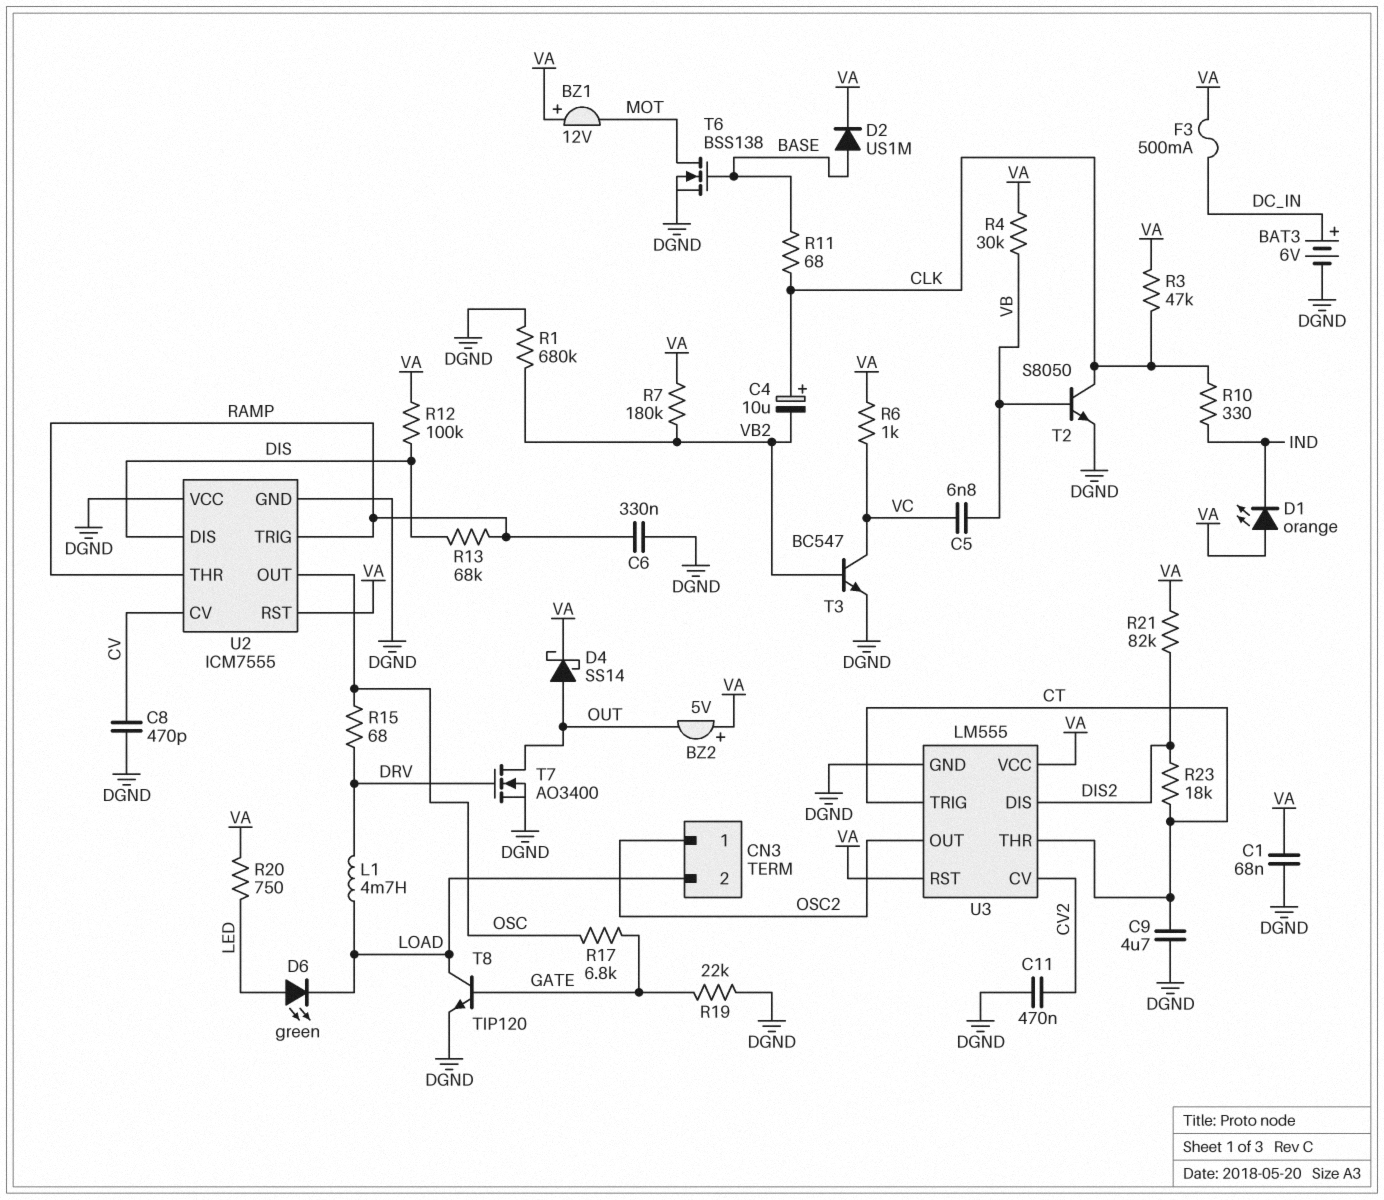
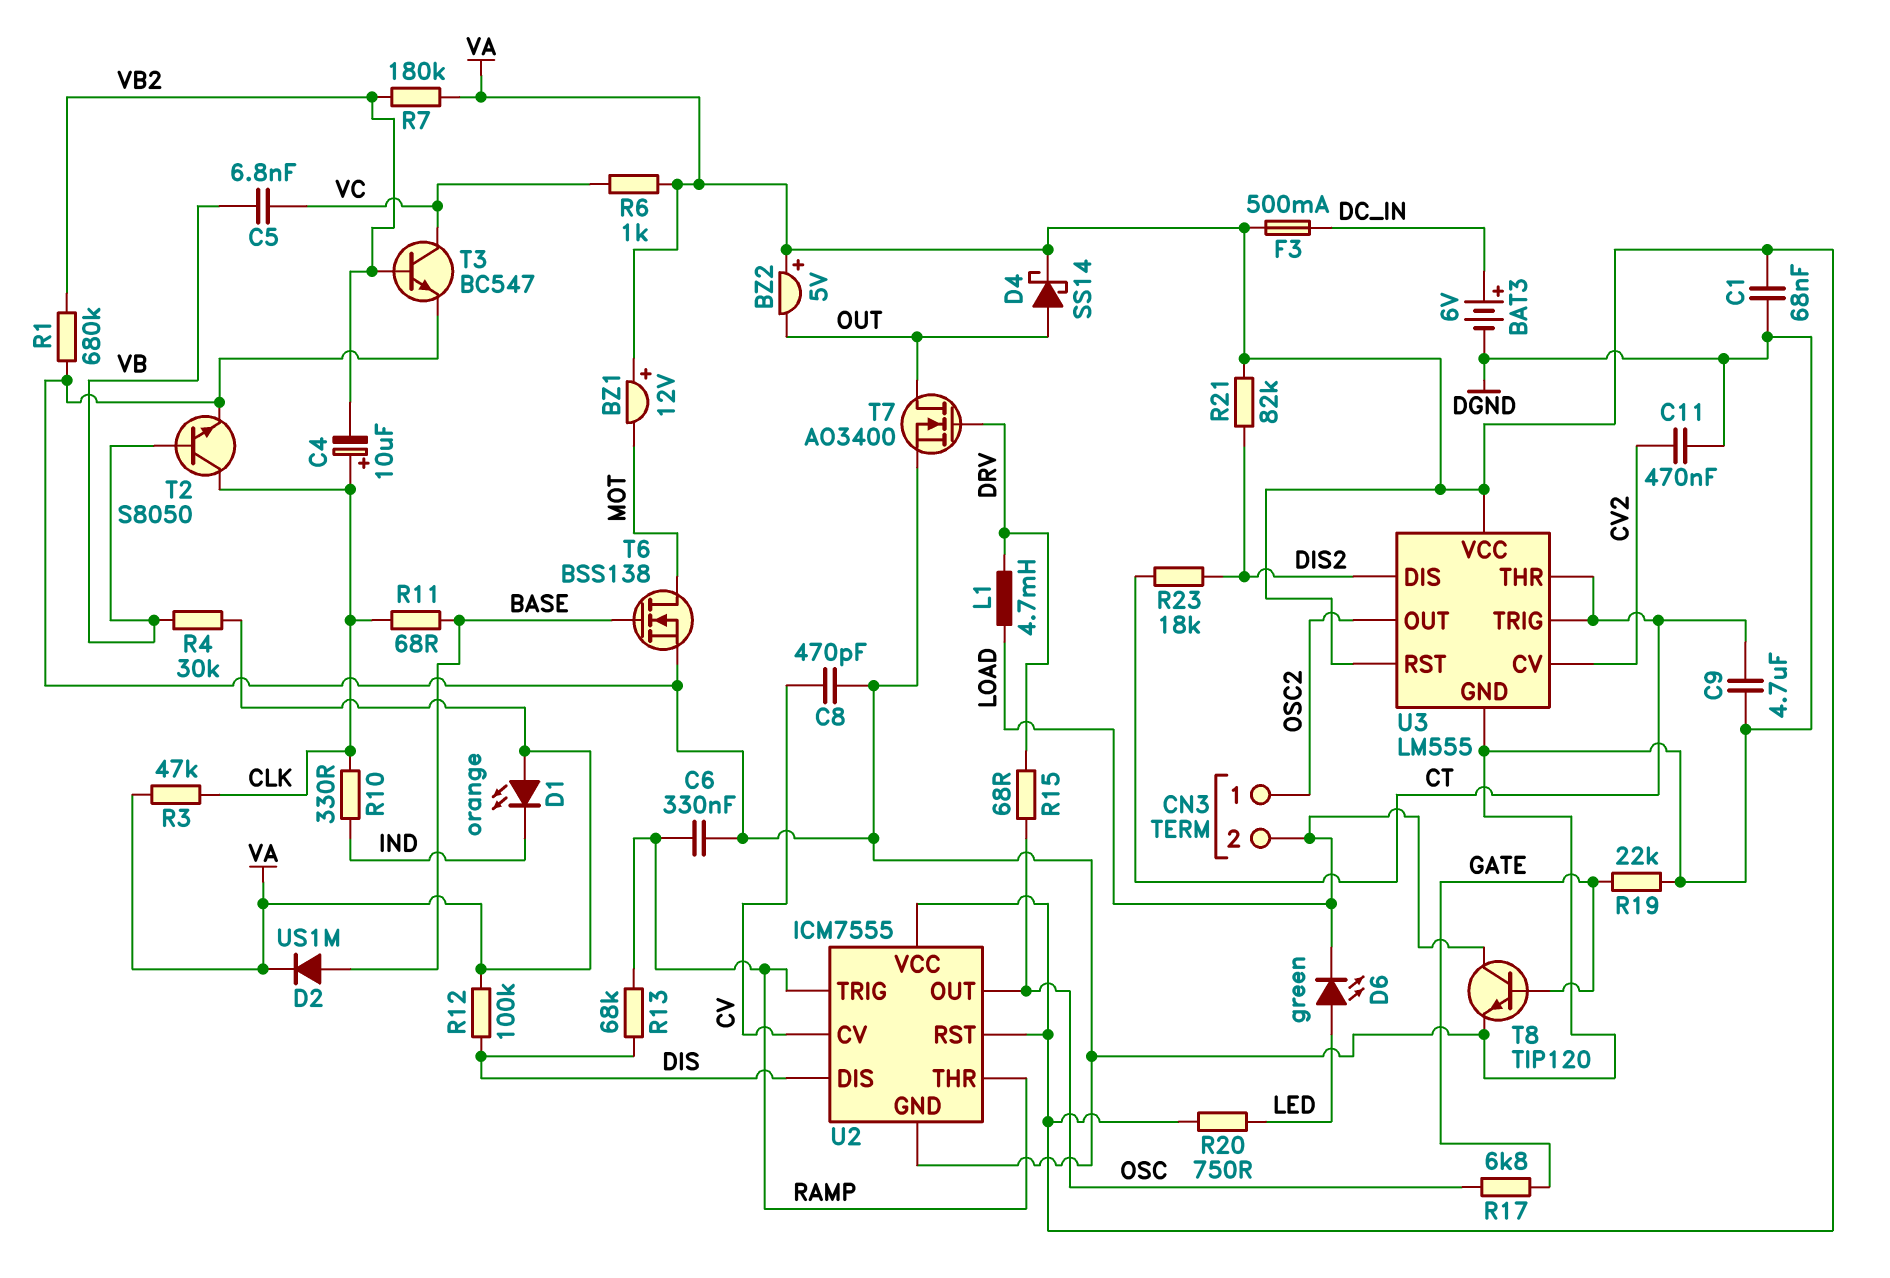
U2 pin VCC: DGND -> VA

